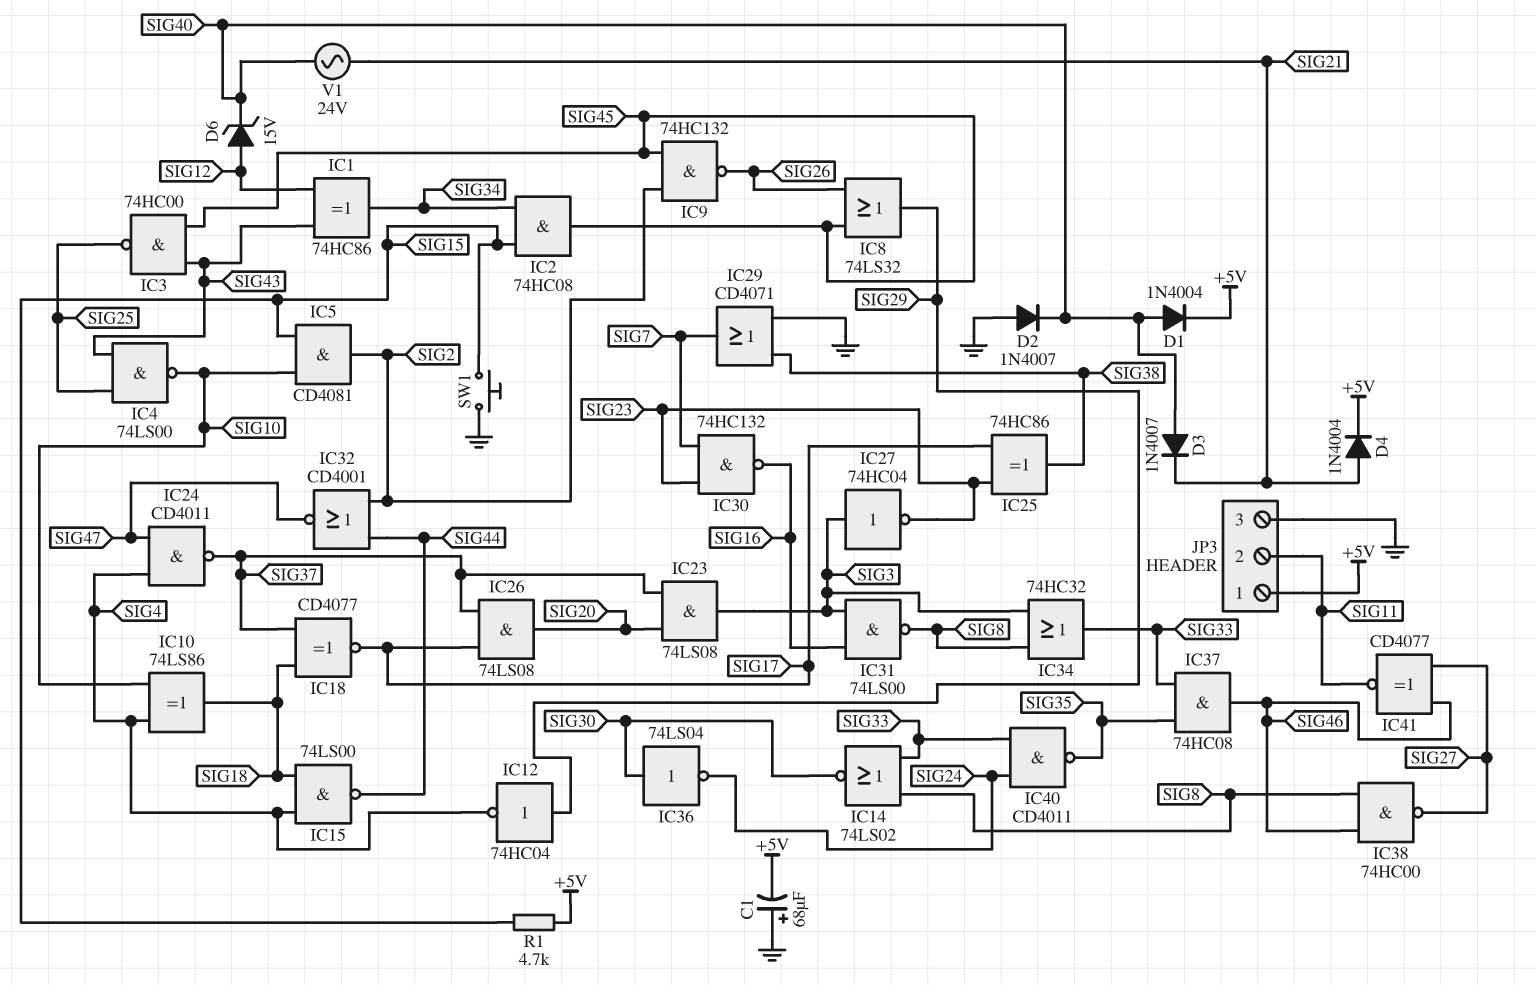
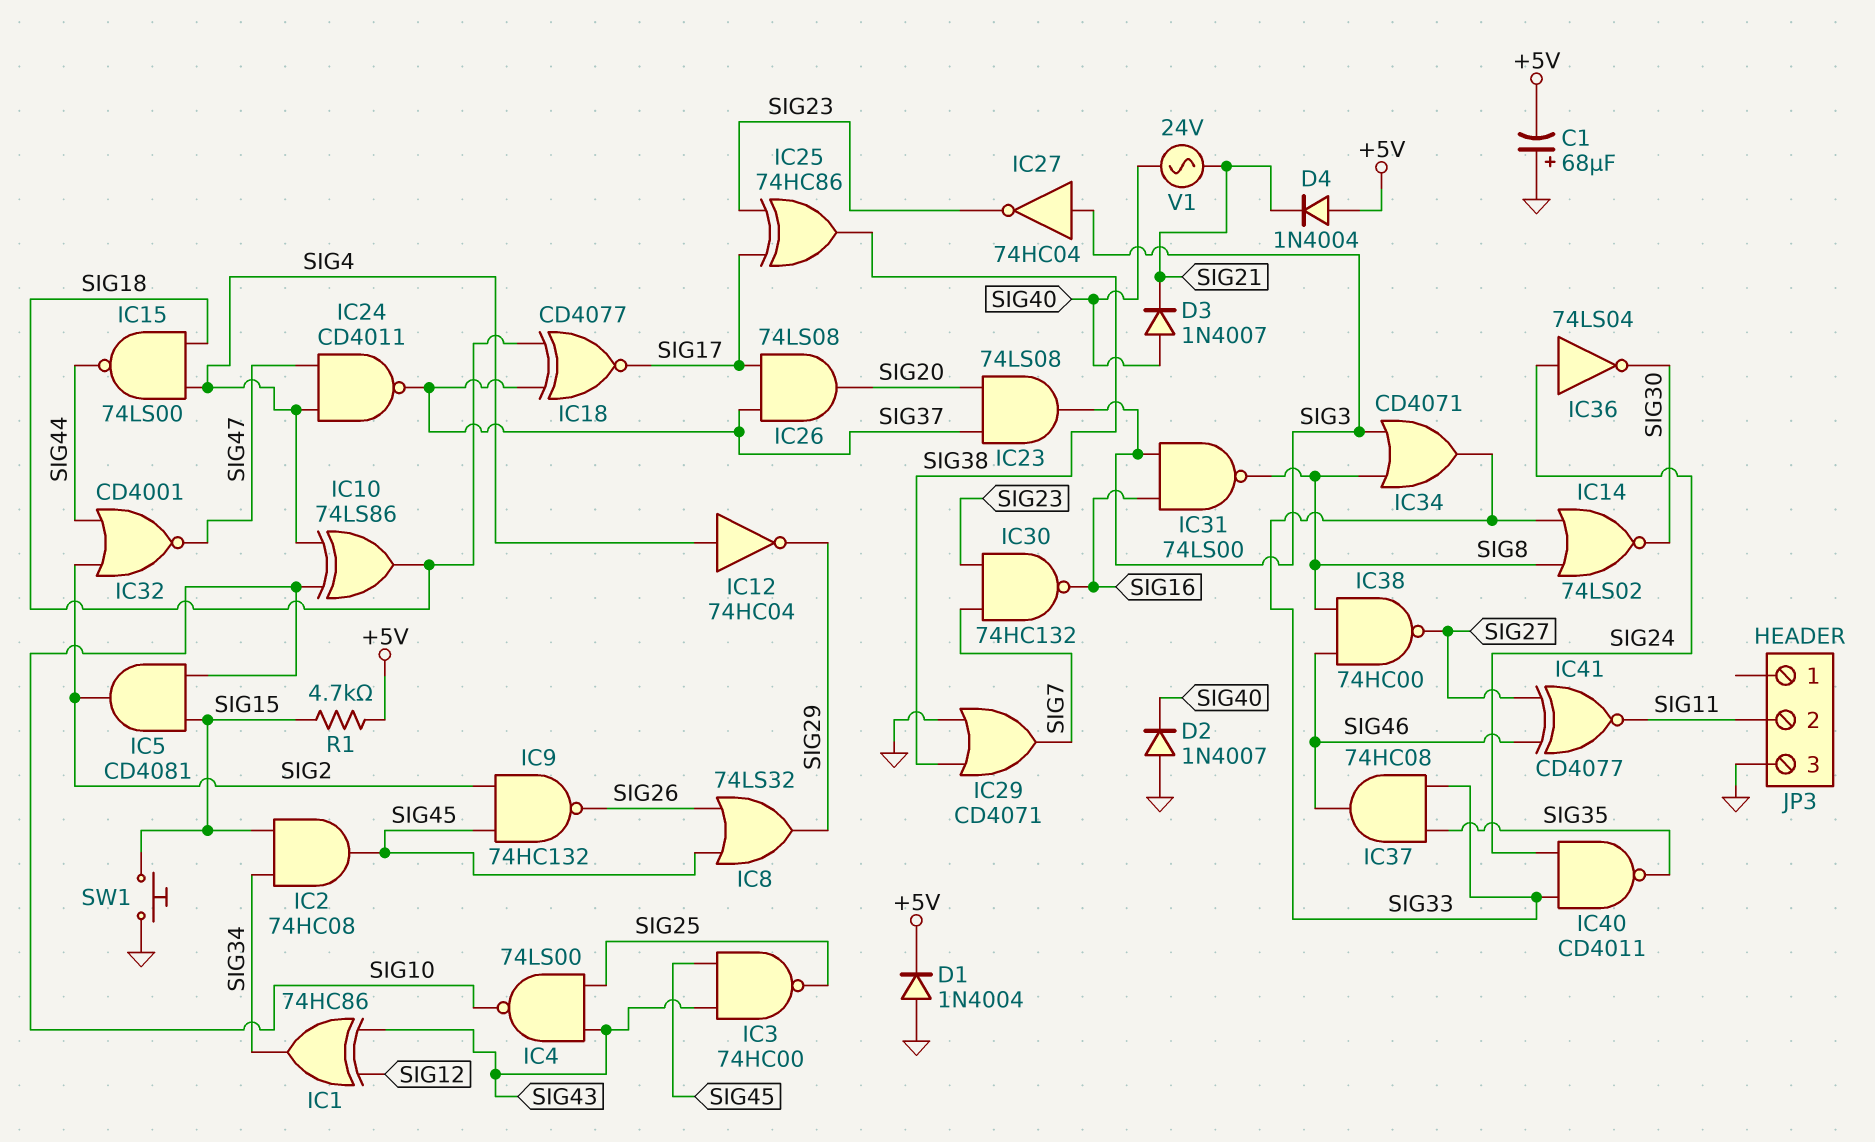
D1: diode 1N4004 (A SIG40, K +5V) -> diode 1N4004 (A GND, K +5V)
D4: diode 1N4004 (A SIG21, K +5V) -> diode 1N4004 (A +5V, K SIG21)
D6: zener 15V (A SIG12, K SIG40) -> none
IC12: NOT 74HC04 (in SIG29, out SIG4) -> NOT 74HC04 (in SIG4, out SIG29)
IC34: OR 74HC32 (in SIG3, in SIG8, out SIG33) -> OR CD4071 (in SIG3, in SIG8, out SIG33)
IC36: NOT 74LS04 (in SIG30, out SIG24) -> NOT 74LS04 (in SIG24, out SIG30)
JP3 pin 1: +5V -> none

